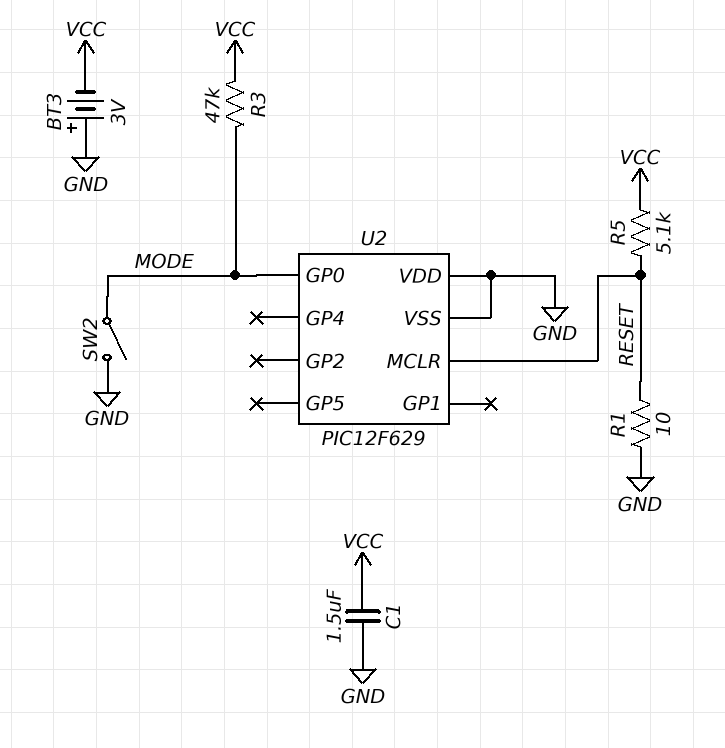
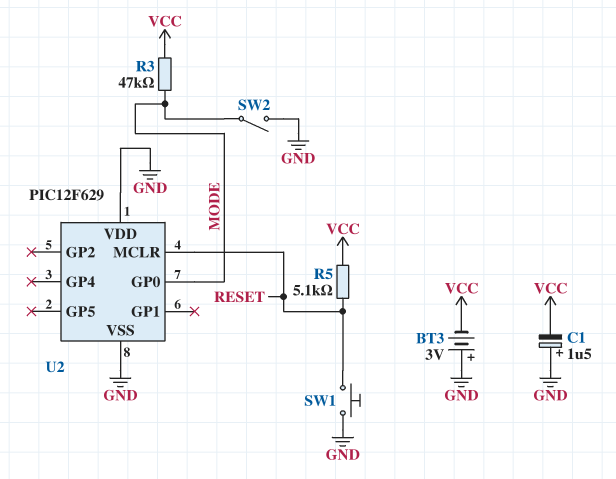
C1: 1.5uF (GND, VCC) -> 1.5uF (plus GND, minus VCC)
R1: 10 (GND, RESET) -> none
SW1: none -> button (GND, RESET)

